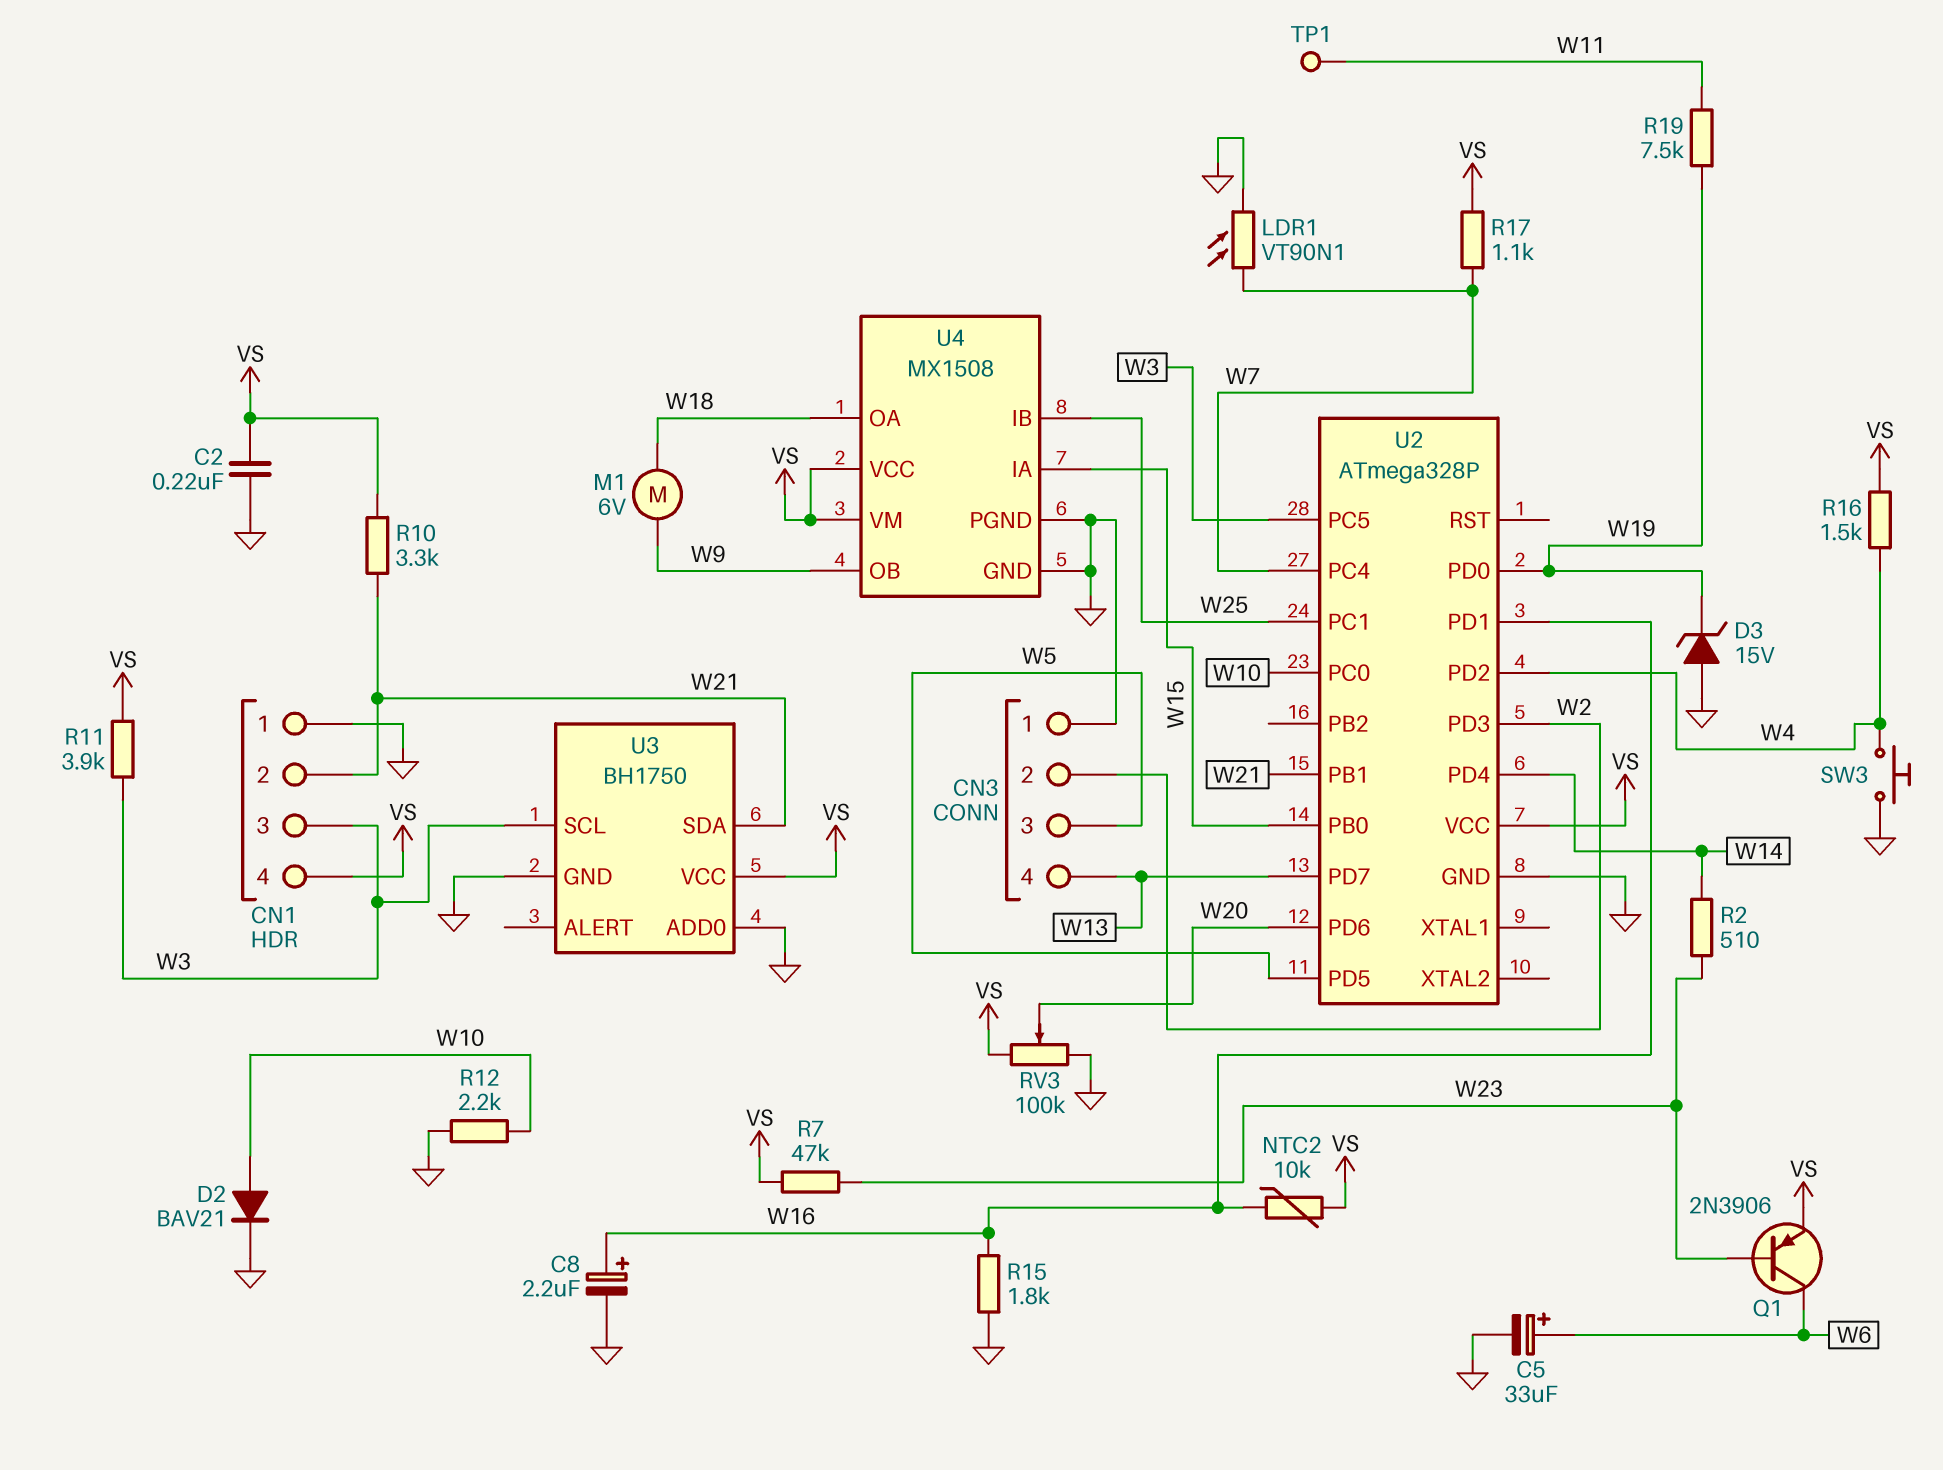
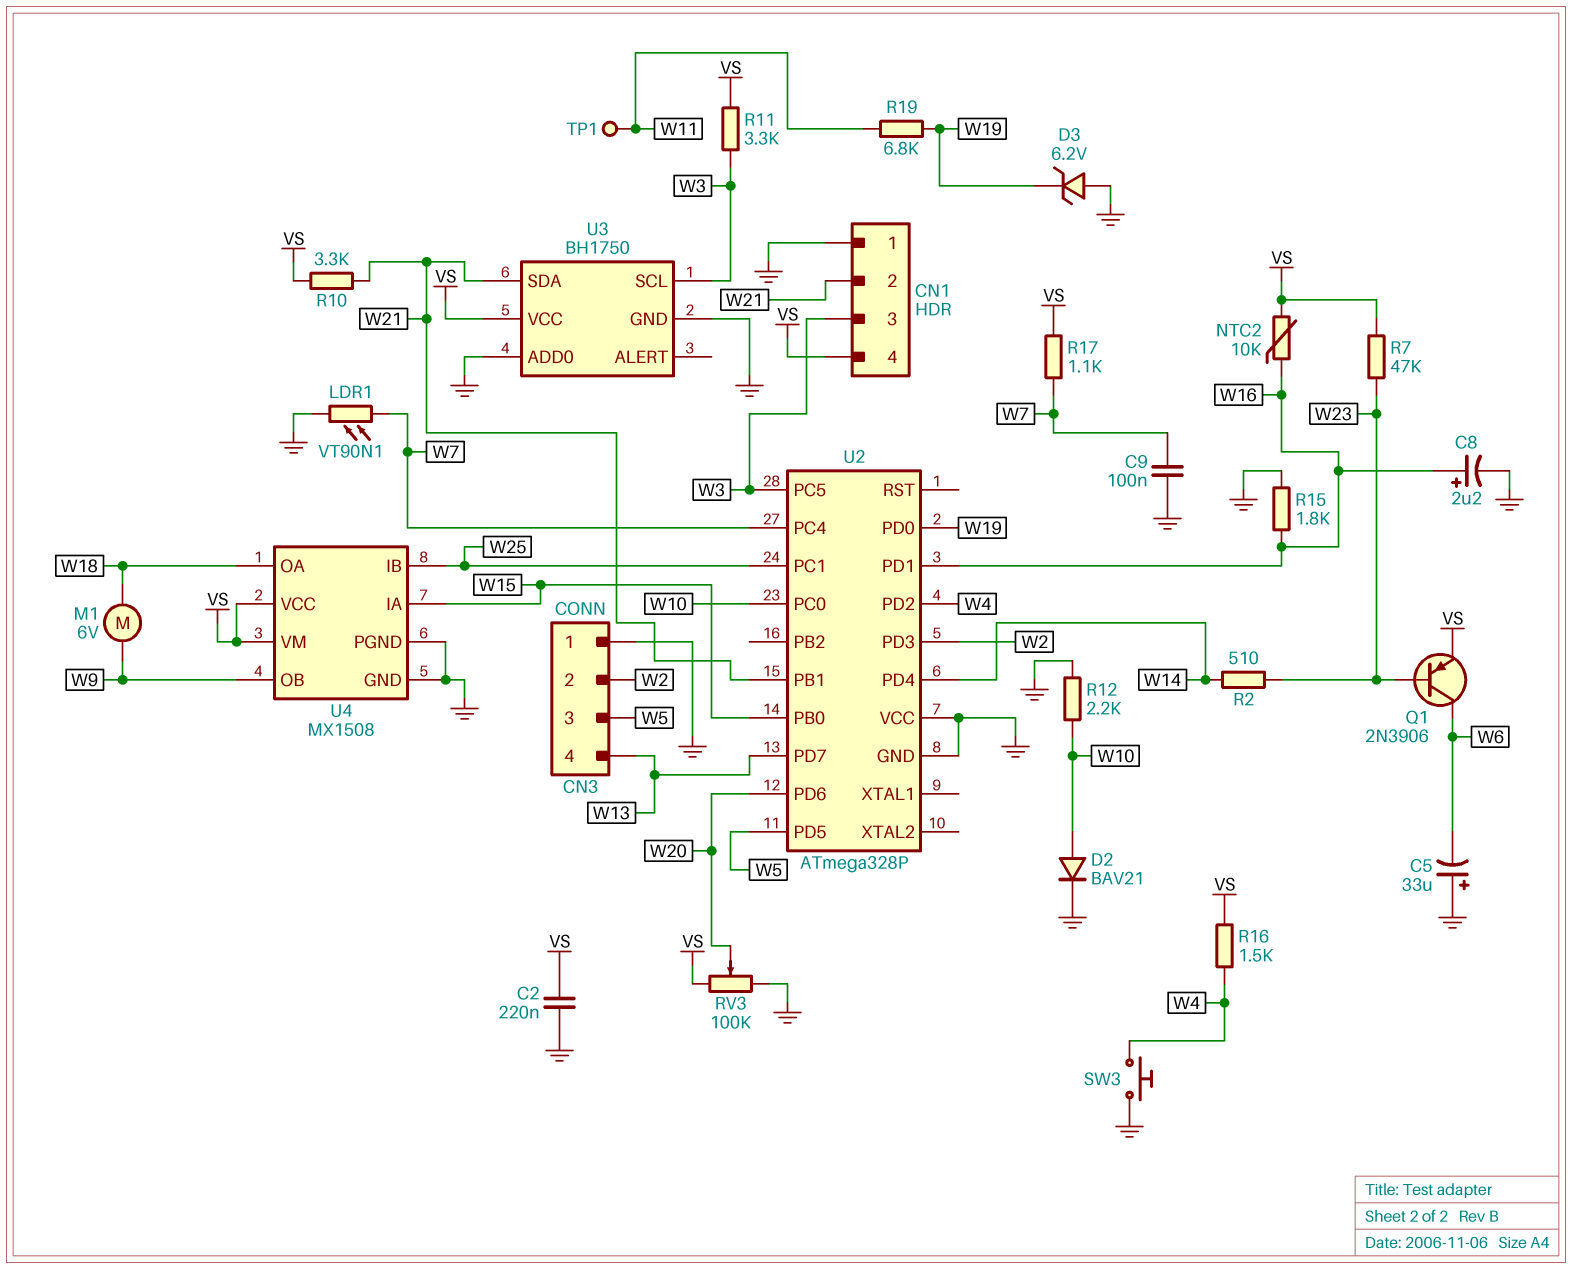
C5: 33uF (plus W6, minus GND) -> 33uF (plus GND, minus W6)
C9: none -> 100nF (GND, W7)
D3: zener 15V (A GND, K W19) -> zener 6.2V (A GND, K W19)
R11: 3.9k (VS, W3) -> 3.3k (VS, W3)
R19: 7.5k (W11, W19) -> 6.8k (W11, W19)
U2 pin VCC: VS -> GND

